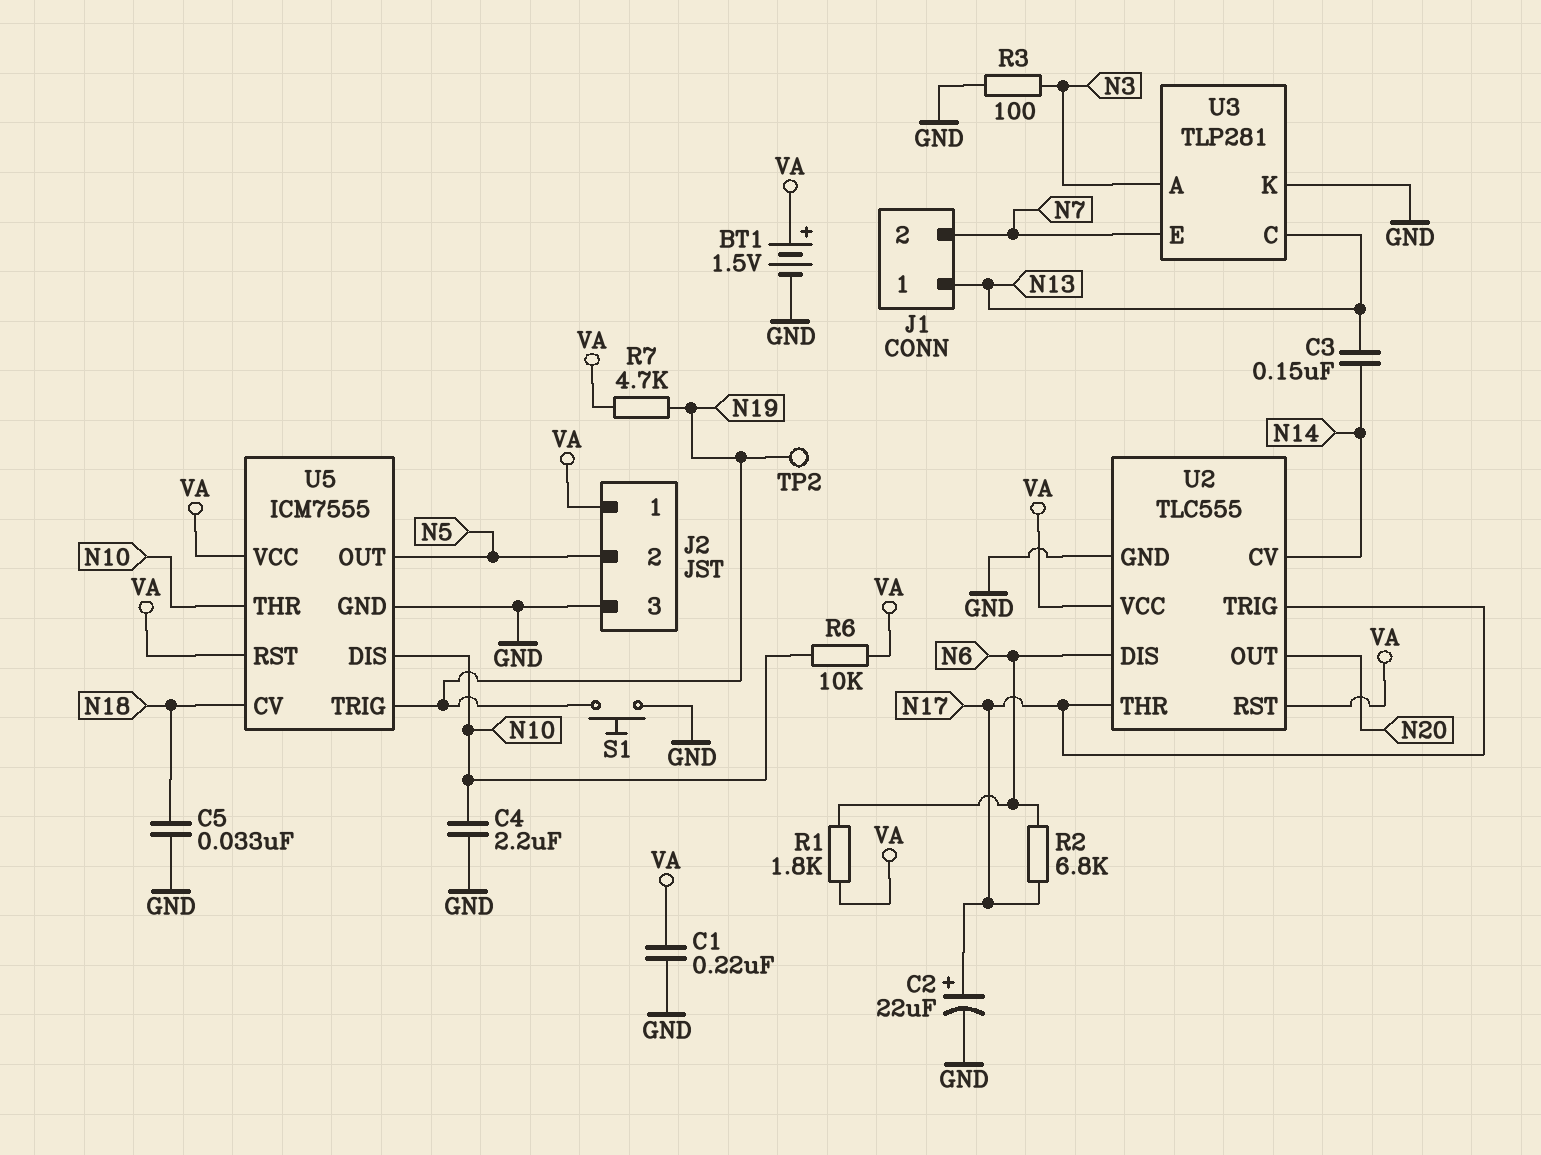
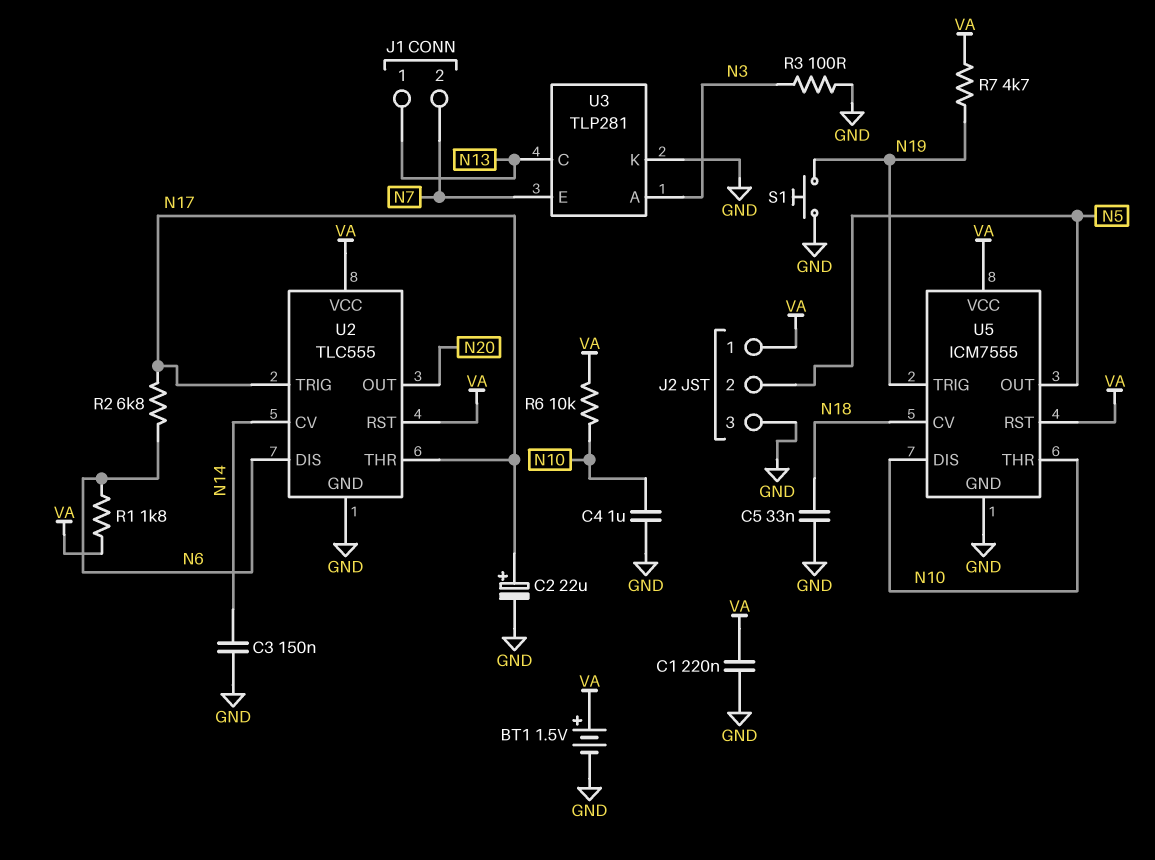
C3: 150nF (N13, N14) -> 150nF (GND, N14)
C4: 2.2uF (GND, N10) -> 1uF (GND, N10)
TP2: test point (N19) -> none

